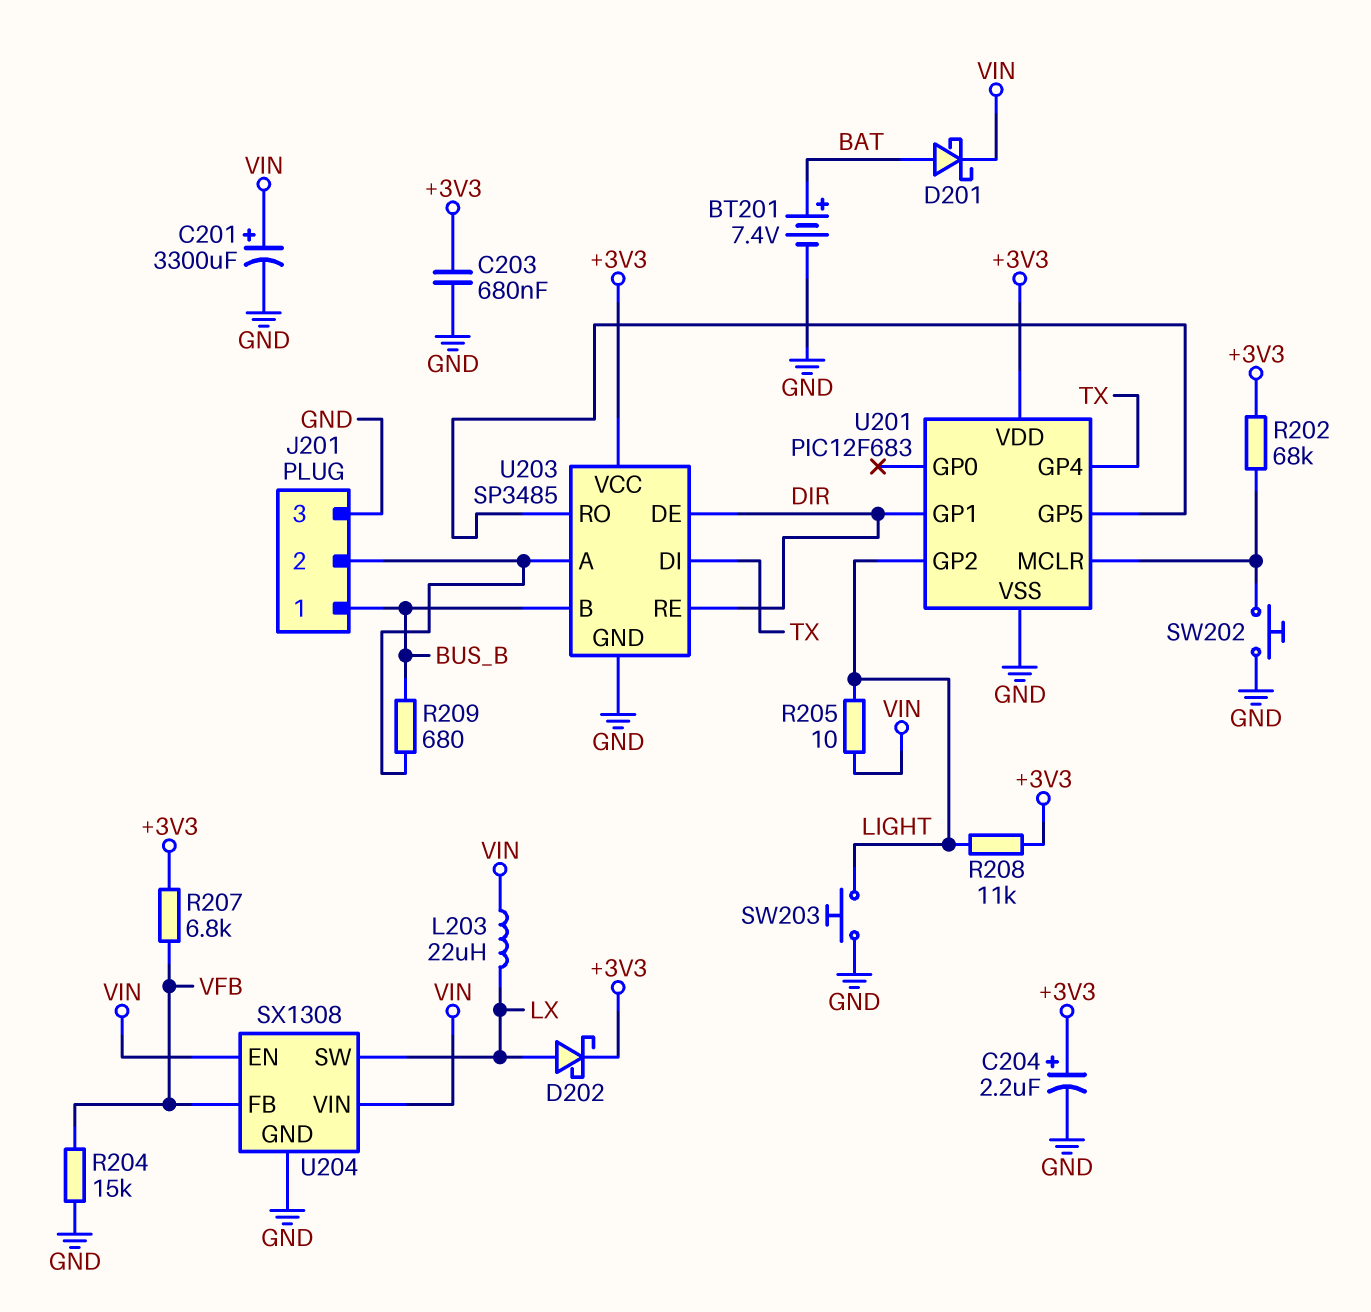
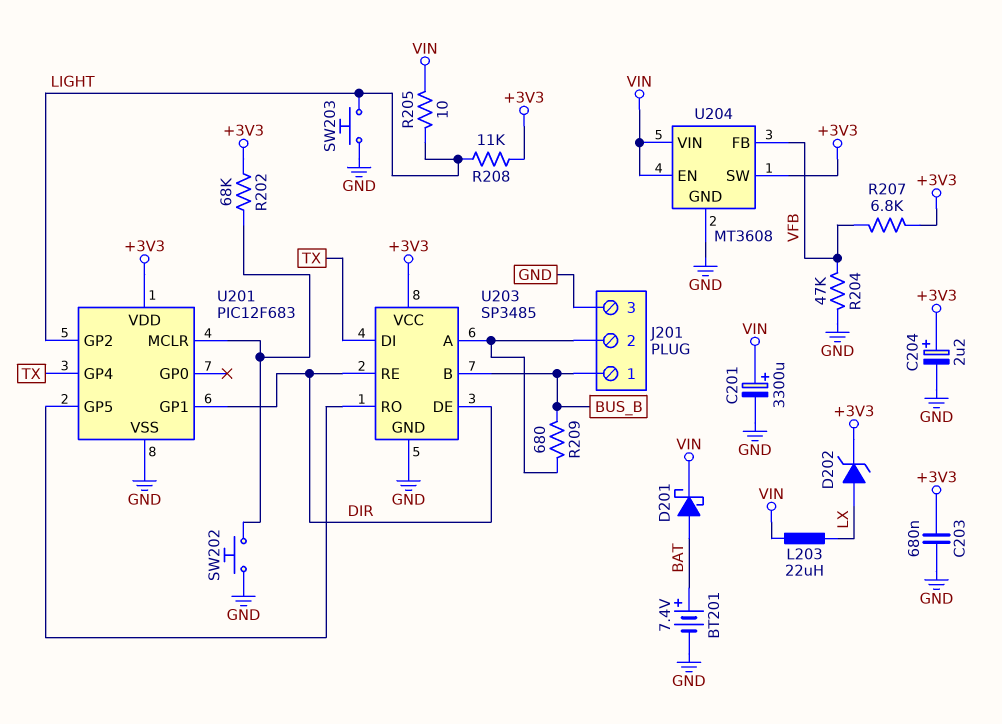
D202: schottky (A LX, K +3V3) -> zener (A LX, K +3V3)
R204: 15k (GND, VFB) -> 47k (GND, VFB)
U204: SX1308 -> MT3608
U204 pin SW: LX -> +3V3

